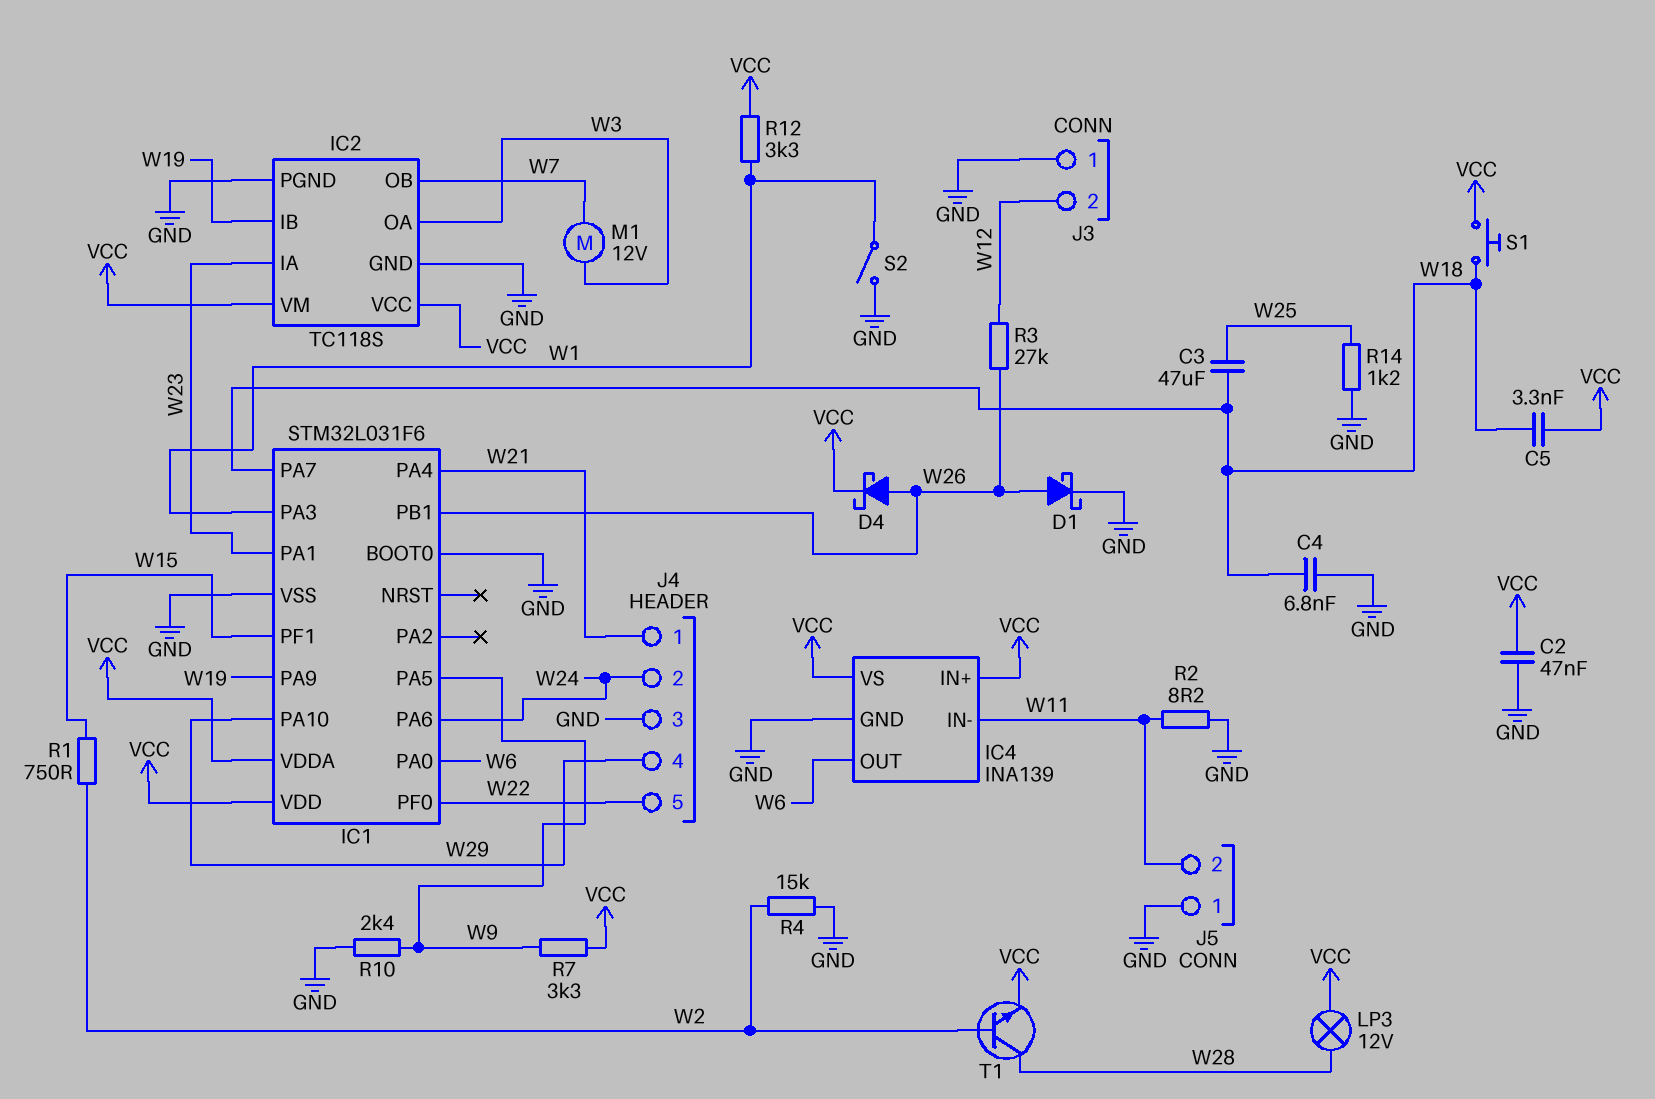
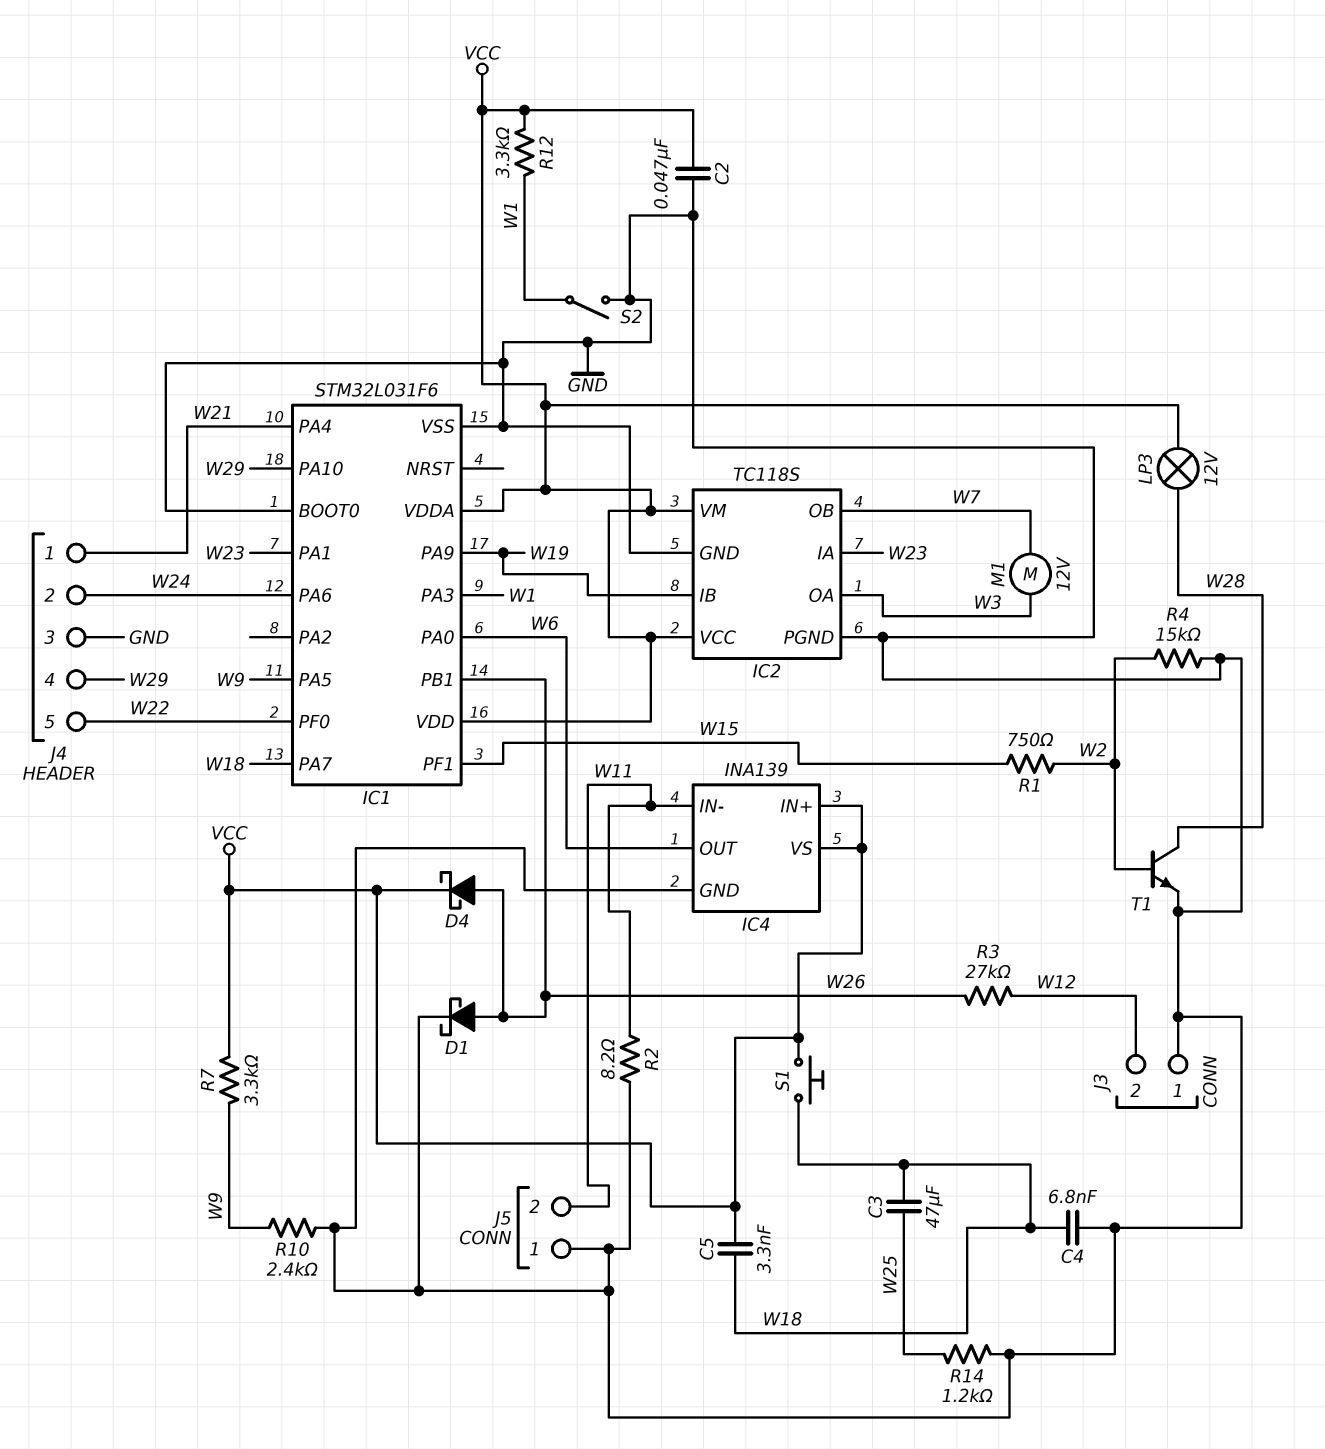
T1: NPN (B W2, C W28, E VCC) -> NPN (B W2, C W28, E GND)

